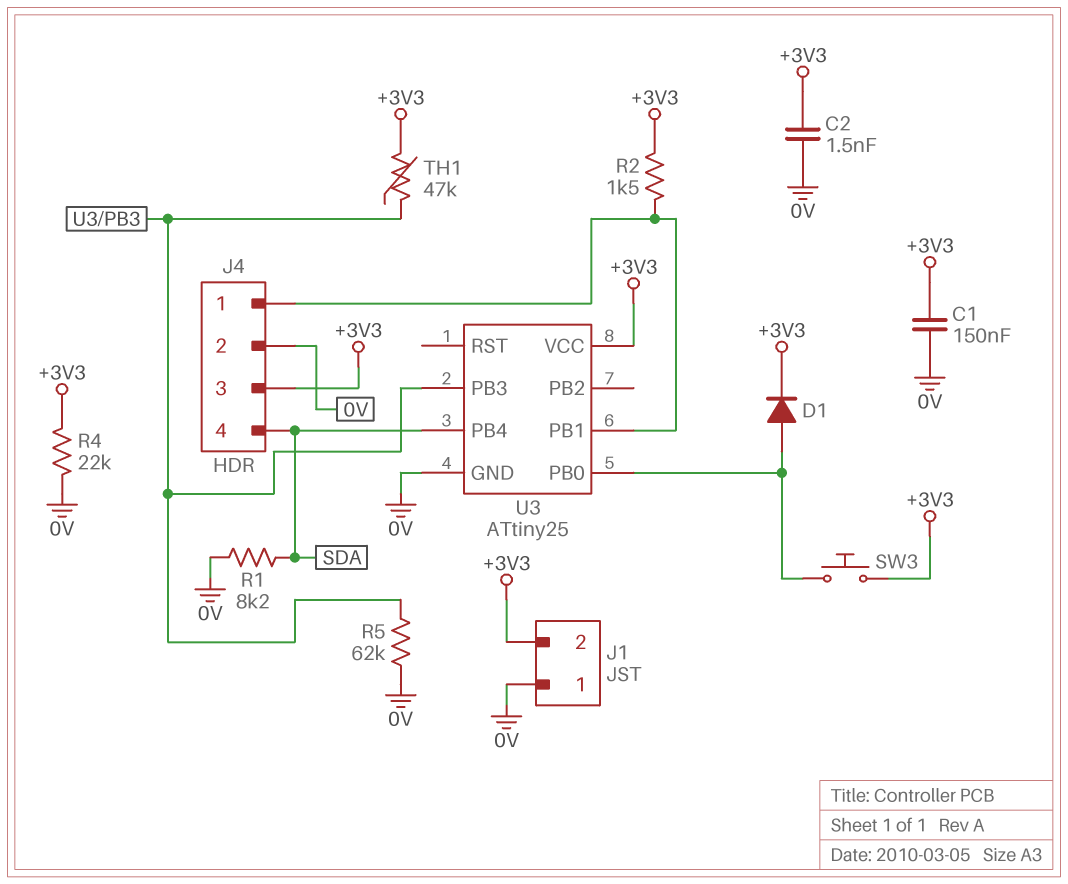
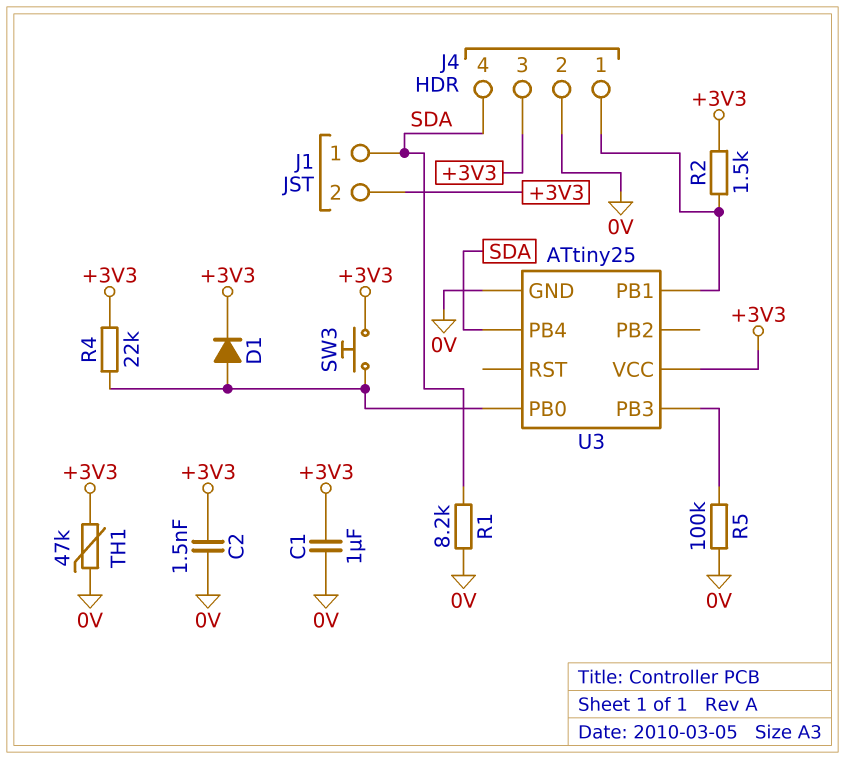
C1: 150nF (+3V3, 0V) -> 1uF (+3V3, 0V)
J1 pin 1: 0V -> SDA
R4: 22k (+3V3, 0V) -> 22k (+3V3, U3/PB0)
R5: 62k (0V, U3/PB3) -> 100k (0V, U3/PB3)
TH1: 47k (+3V3, U3/PB3) -> 47k (+3V3, 0V)

